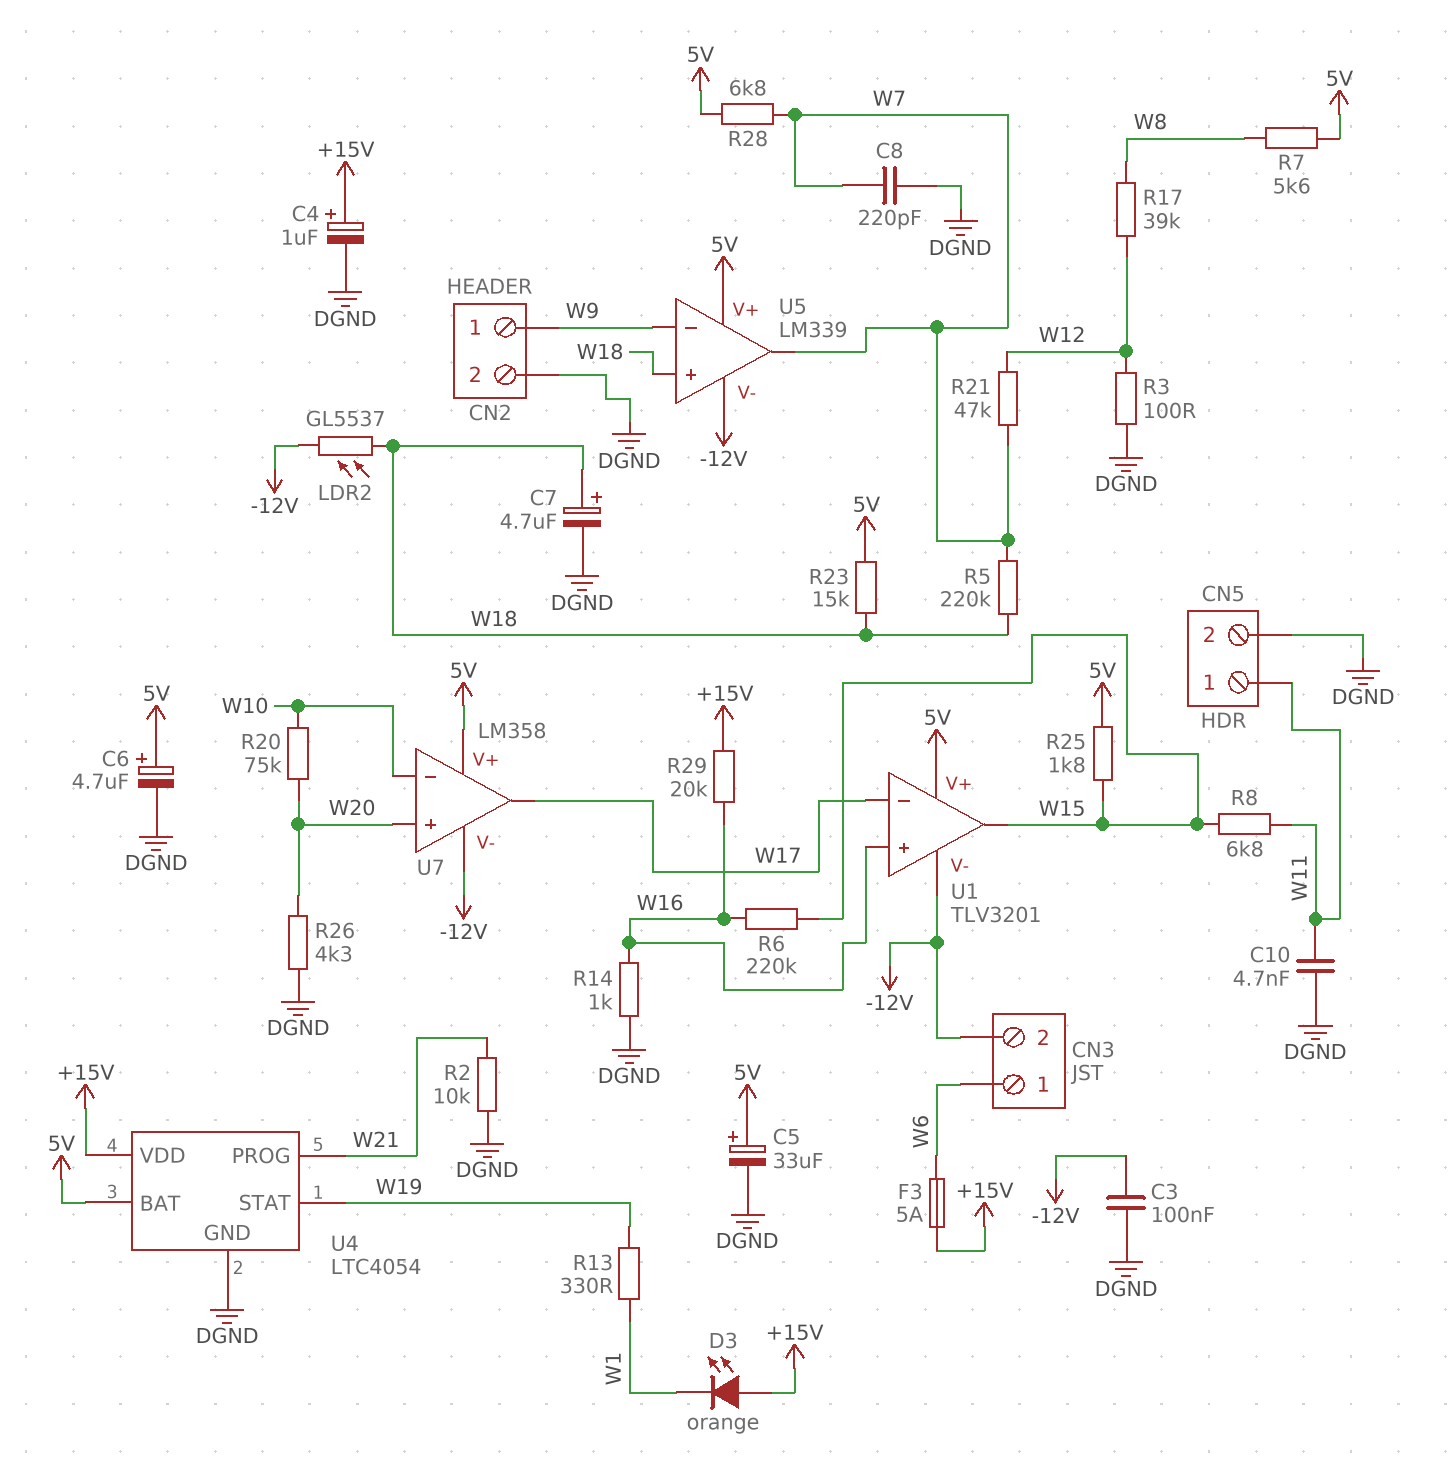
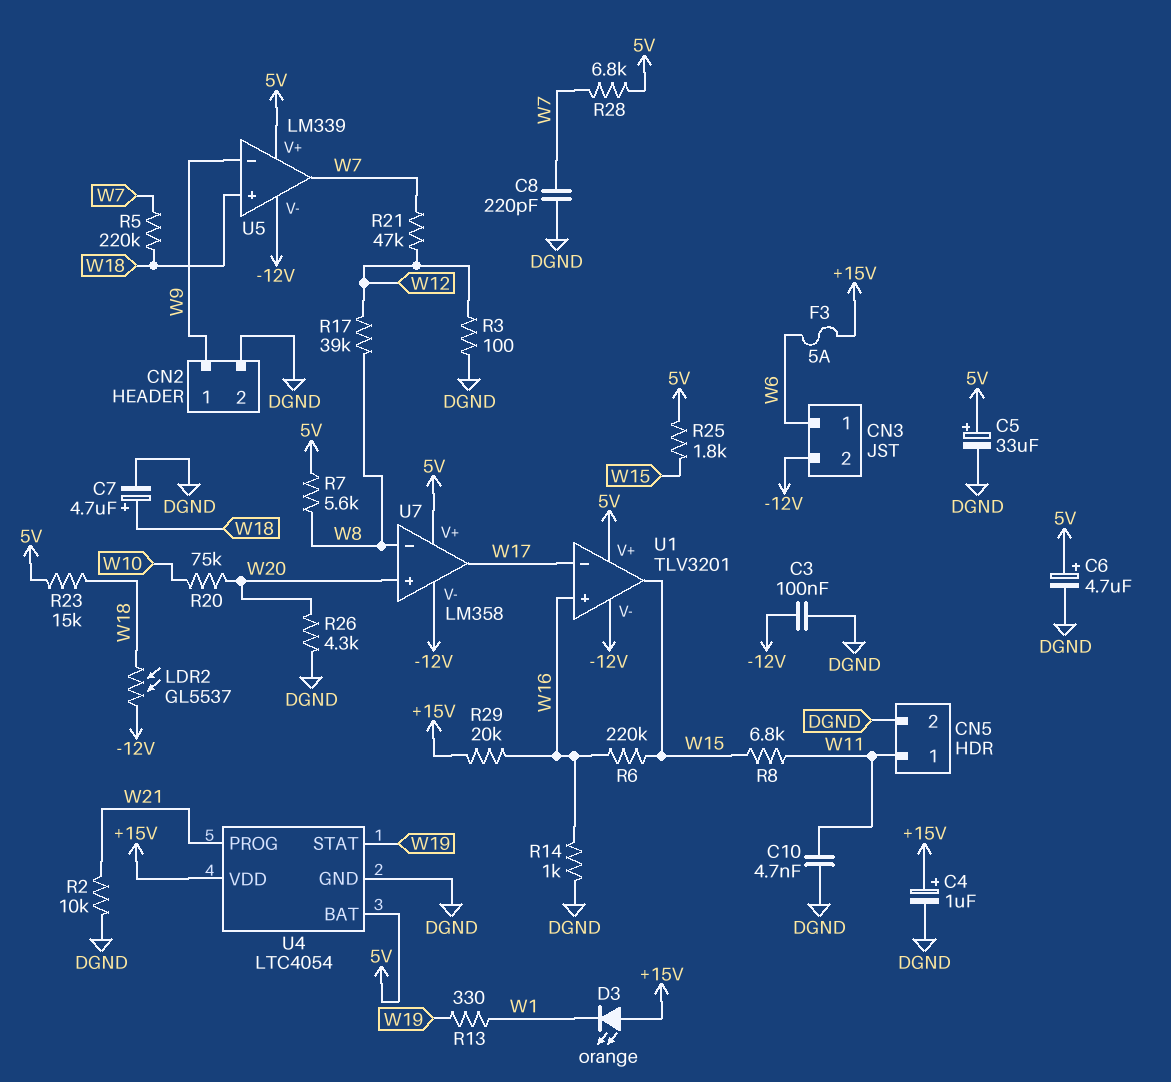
U7 pin in-: W10 -> W8

